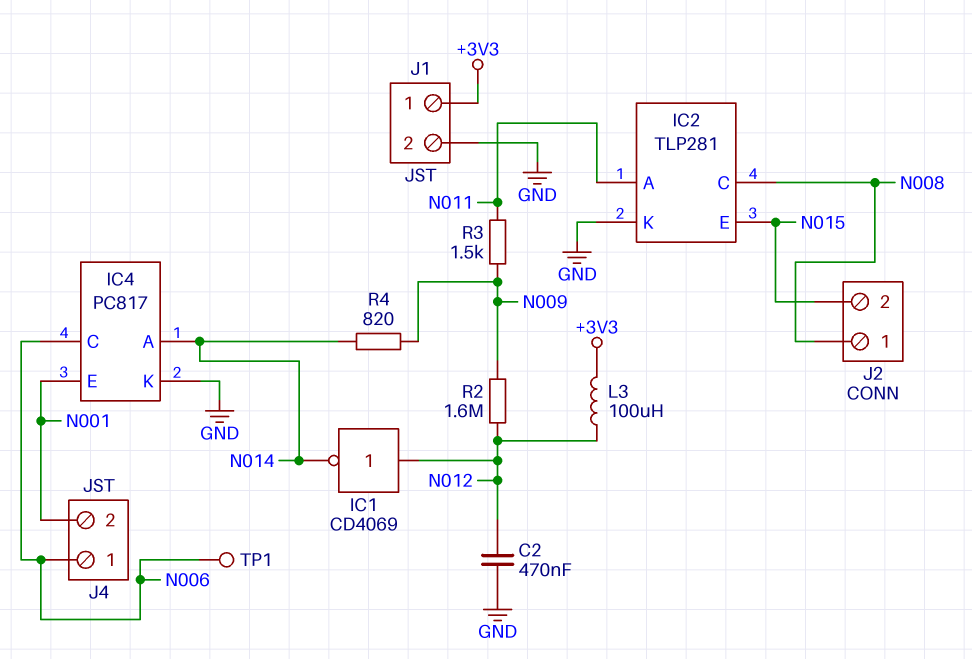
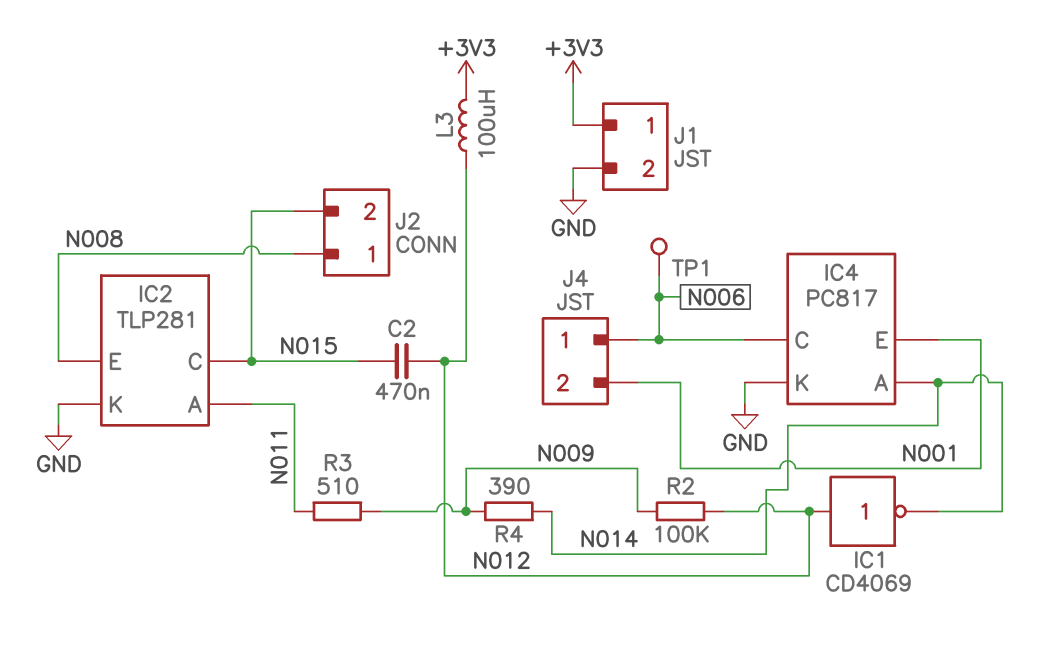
C2: 470nF (GND, N012) -> 470nF (N012, N015)
IC2 pin C: N008 -> N015
IC2 pin E: N015 -> N008
R2: 1.6M (N009, N012) -> 100k (N009, N012)
R3: 1.5k (N009, N011) -> 510 (N009, N011)
R4: 820 (N009, N014) -> 390 (N009, N014)

